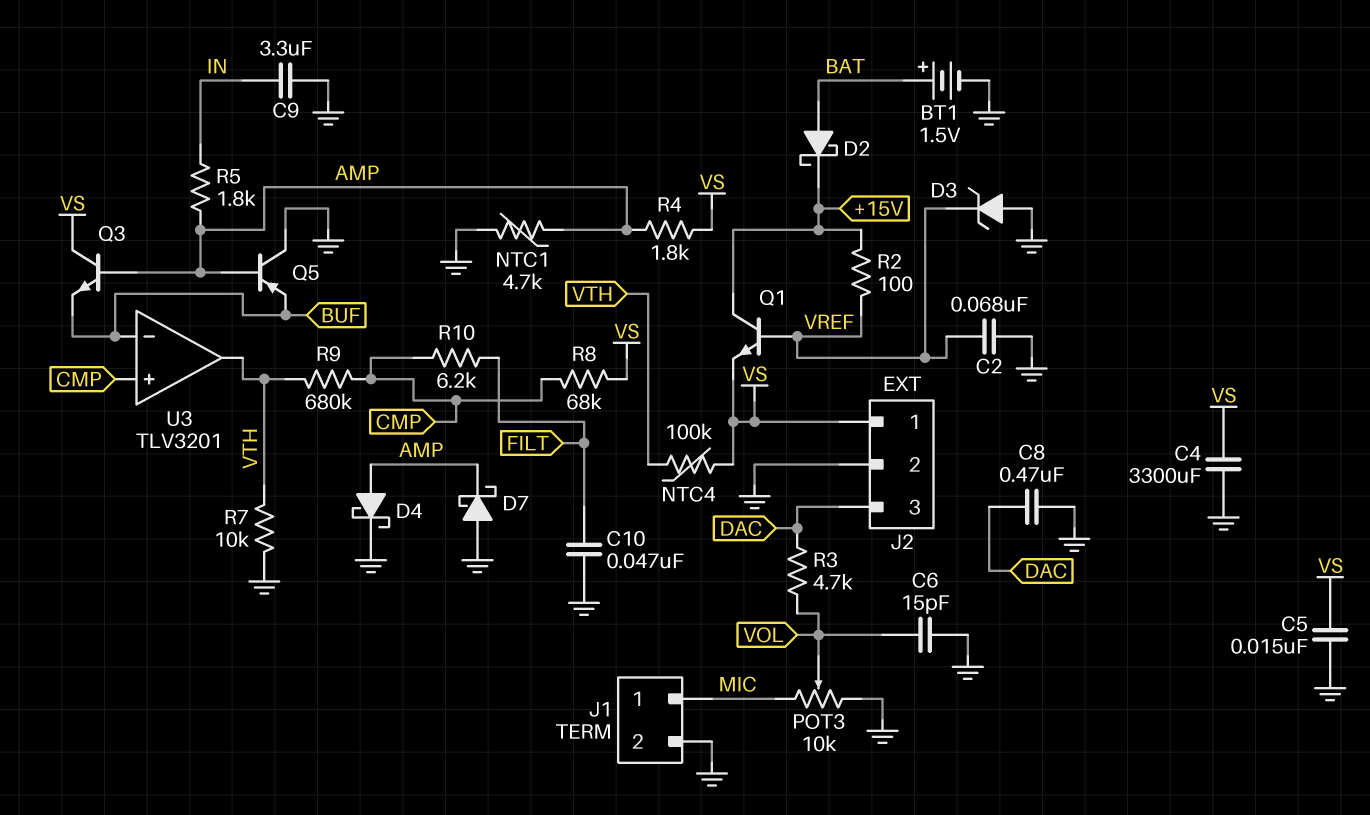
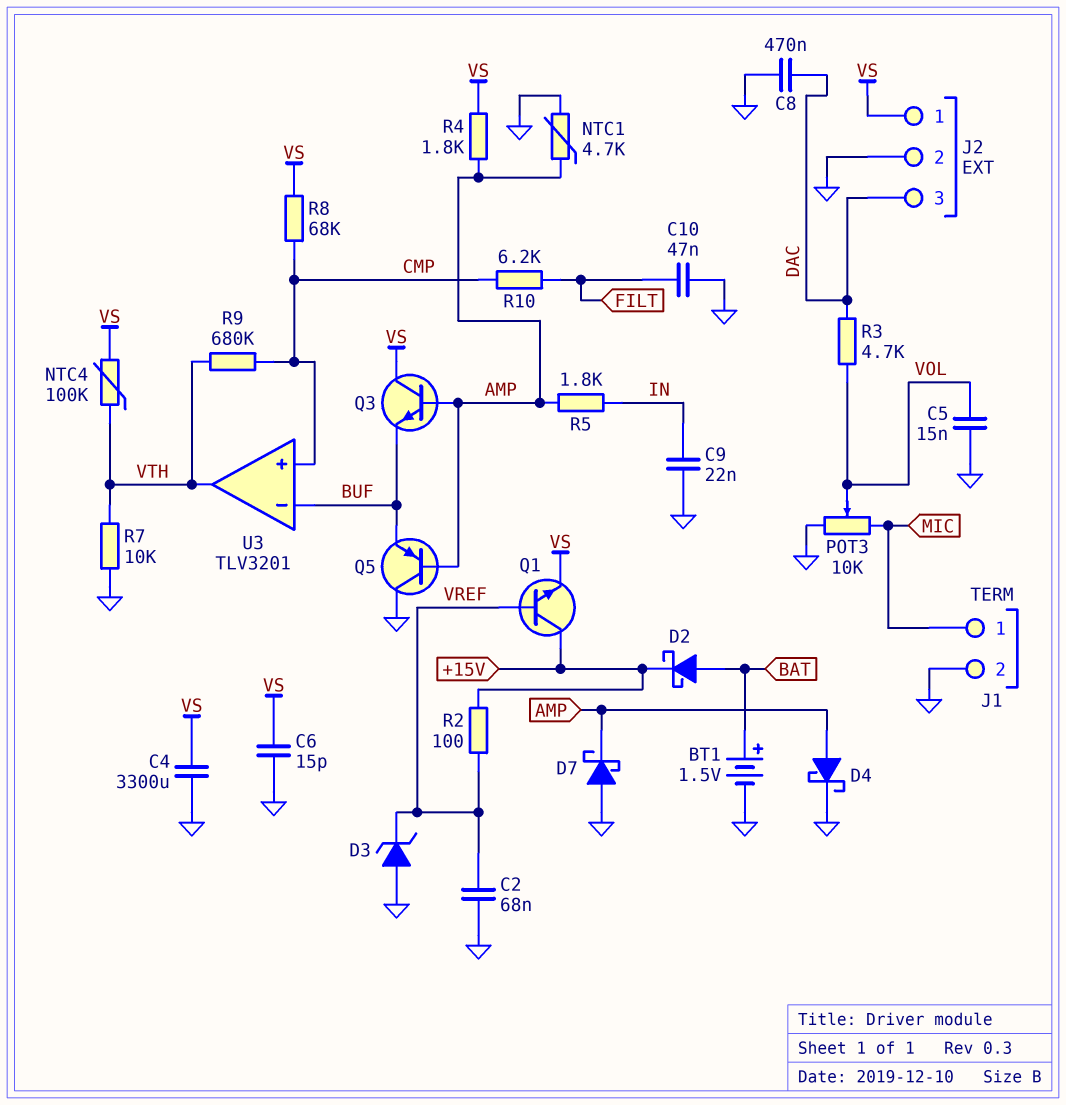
C5: 15nF (GND, VS) -> 15nF (GND, VOL)
C6: 15pF (GND, VOL) -> 15pF (GND, VS)
C9: 3.3uF (GND, IN) -> 22nF (GND, IN)

